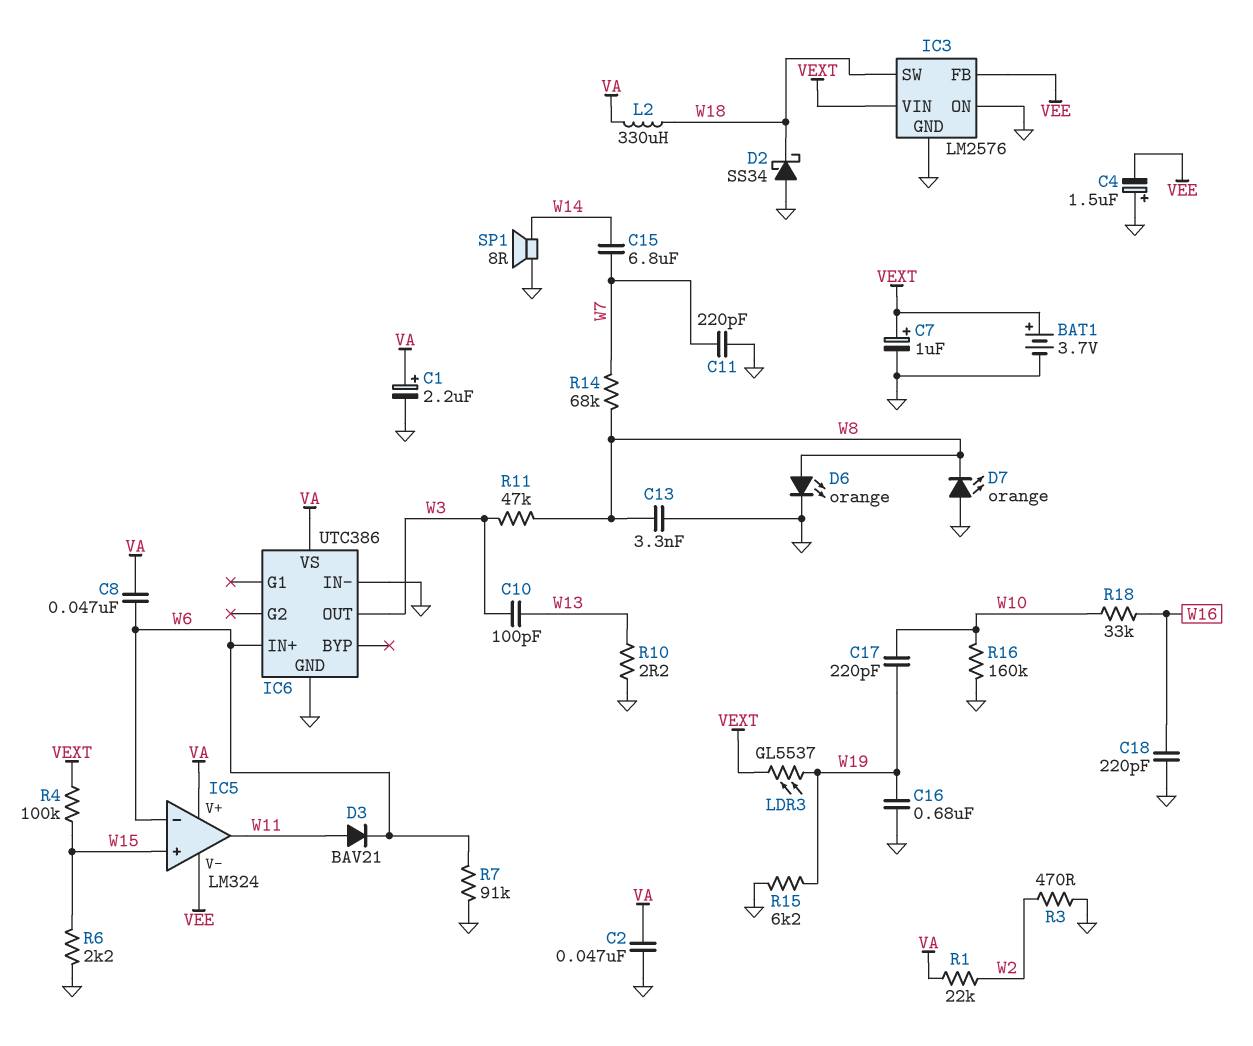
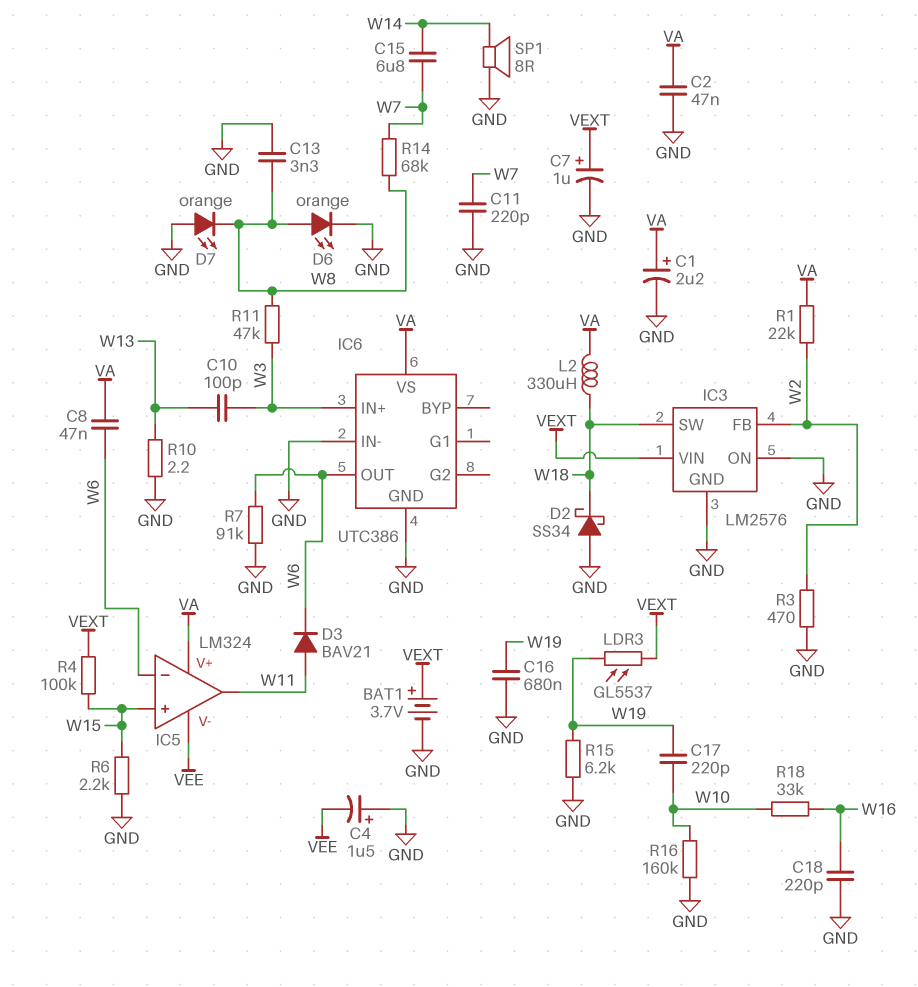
IC3 pin FB: VEE -> W2
IC6 pin IN+: W6 -> W3
IC6 pin OUT: W3 -> W6

